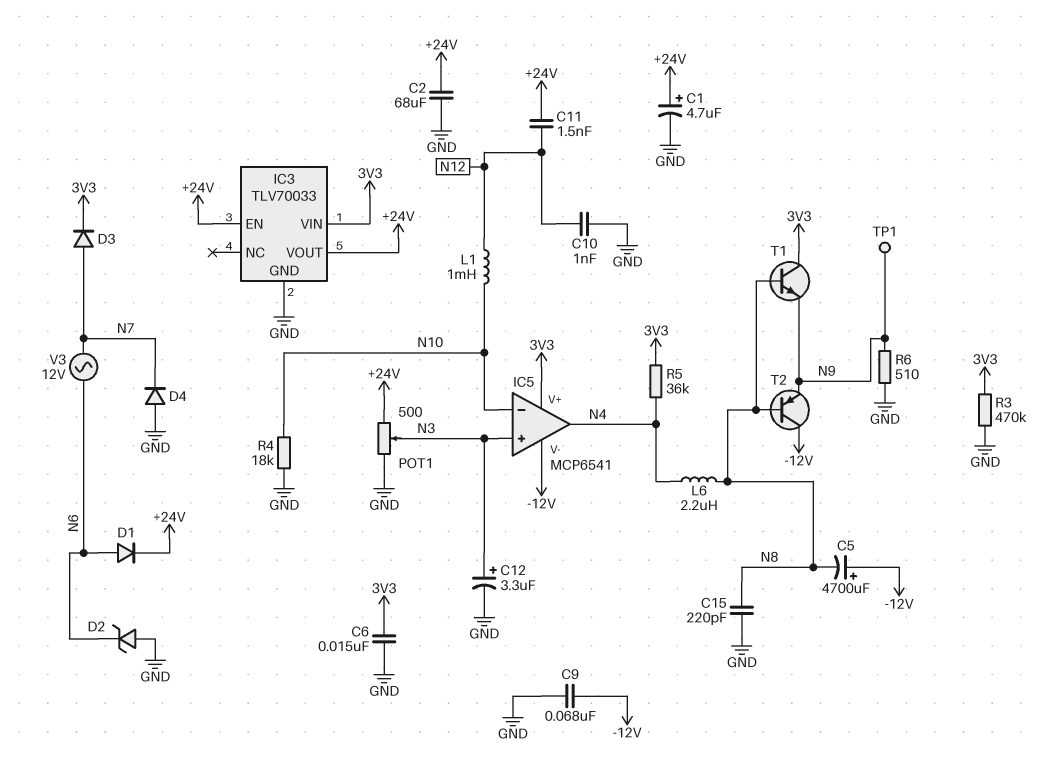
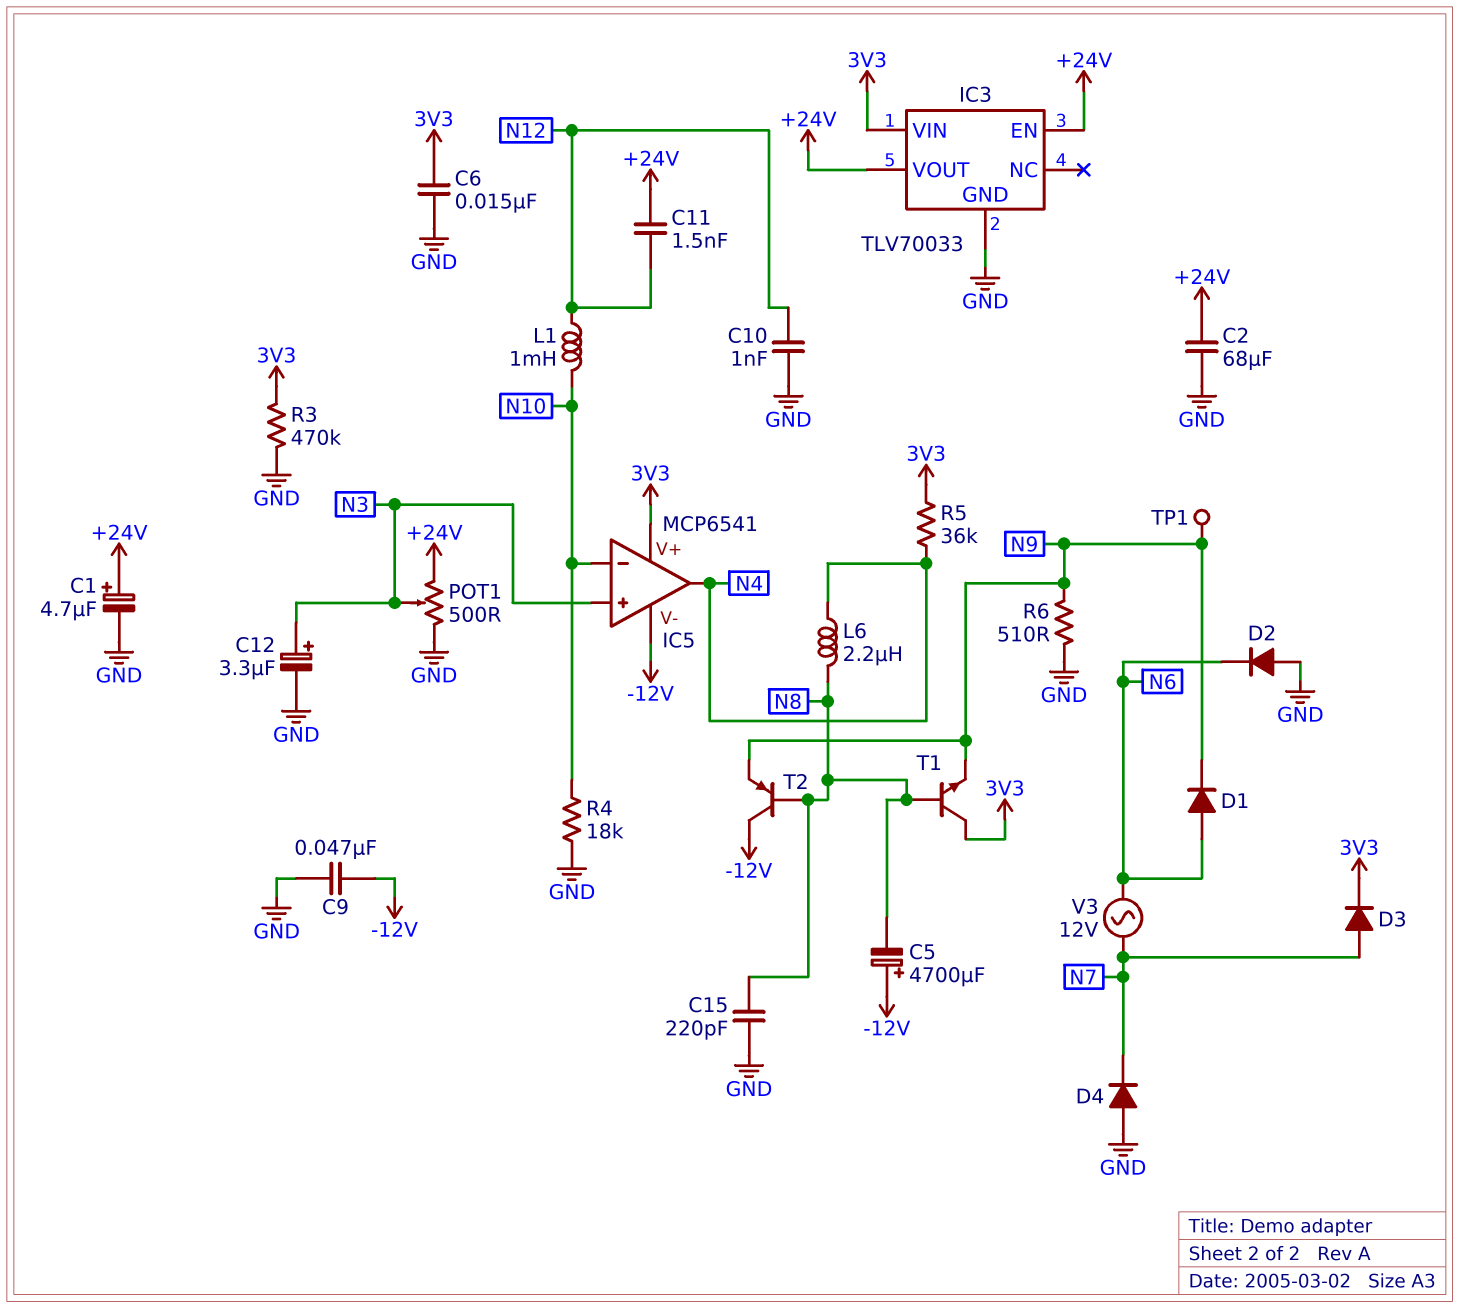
C9: 68nF (-12V, GND) -> 47nF (-12V, GND)
D1: diode (A N6, K +24V) -> diode (A N6, K N9)
D2: zener (A GND, K N6) -> diode (A GND, K N6)

